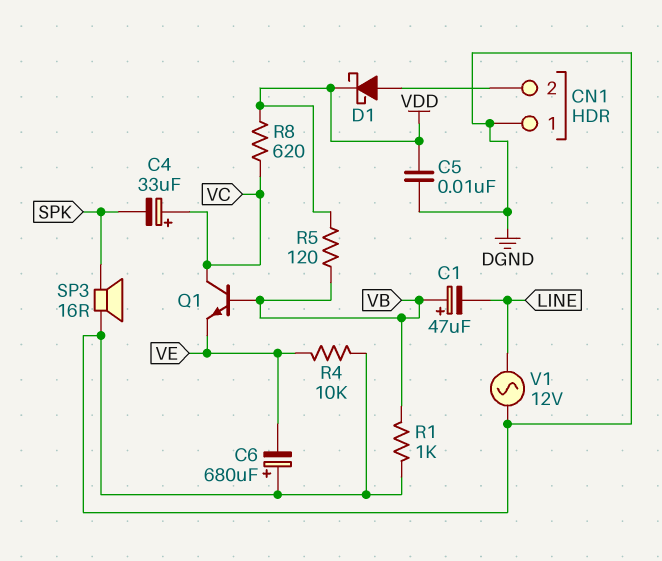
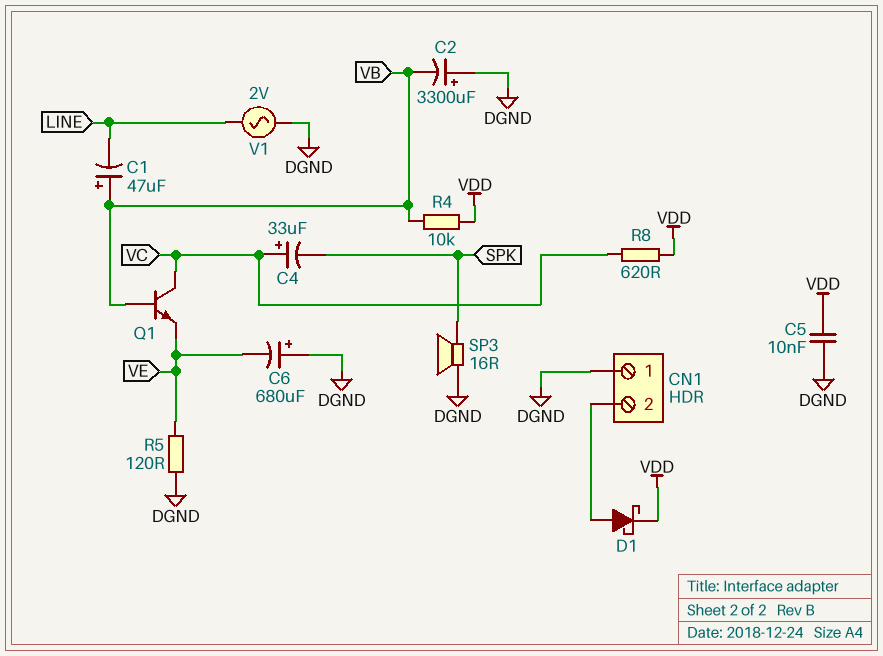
C2: none -> 3300uF (plus DGND, minus VB)
R1: 1k (DGND, VB) -> none
R4: 10k (DGND, VE) -> 10k (VB, VDD)
R5: 120 (VB, VDD) -> 120 (DGND, VE)
V1: AC 12V (DGND, LINE) -> AC 2V (DGND, LINE)

